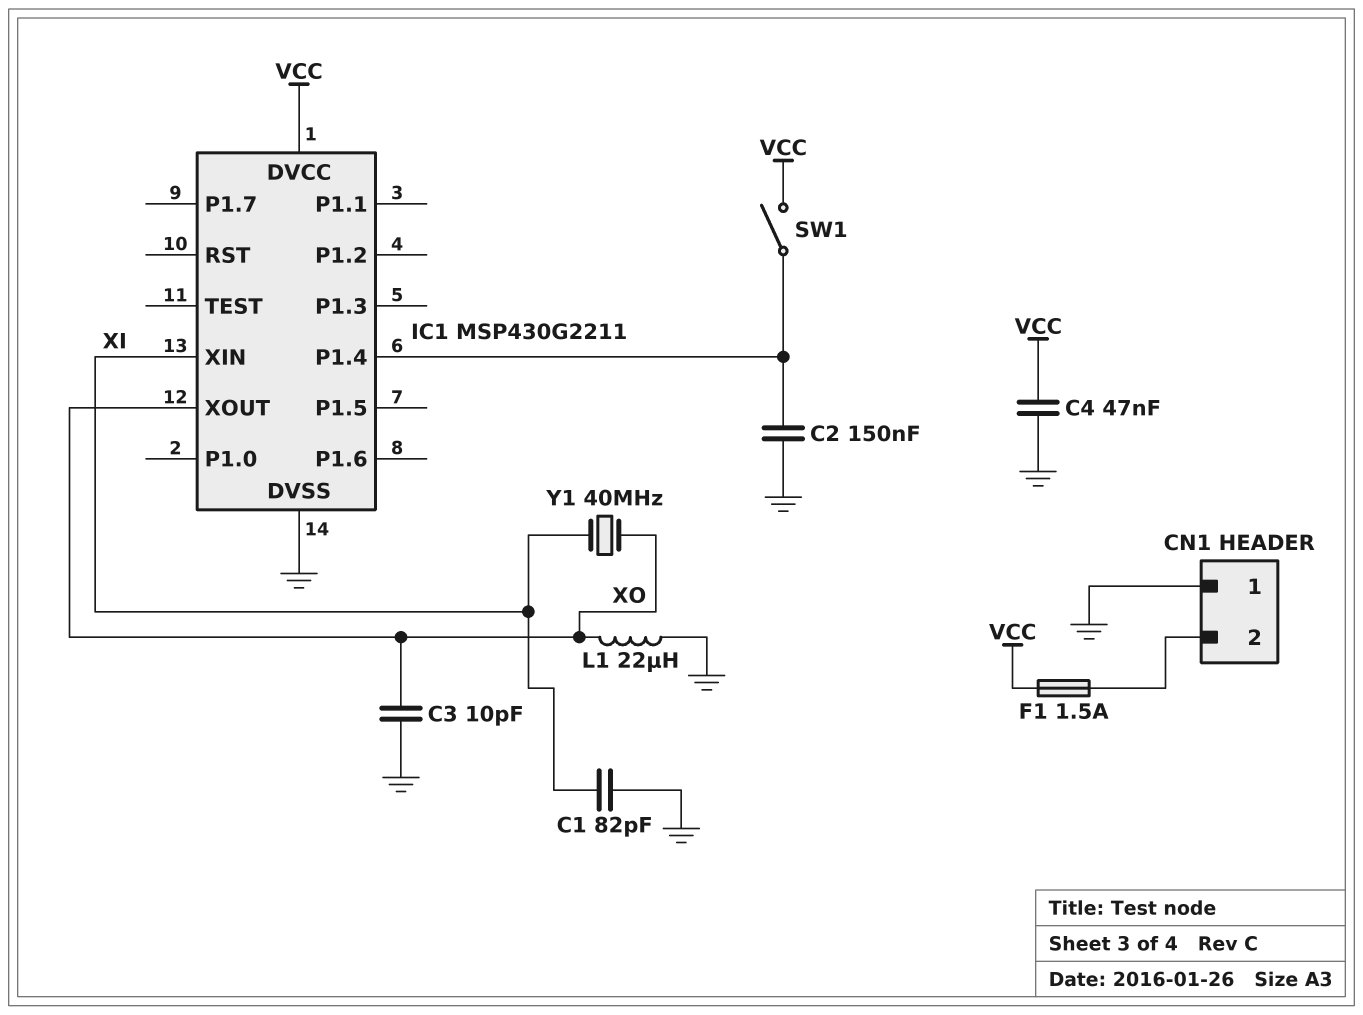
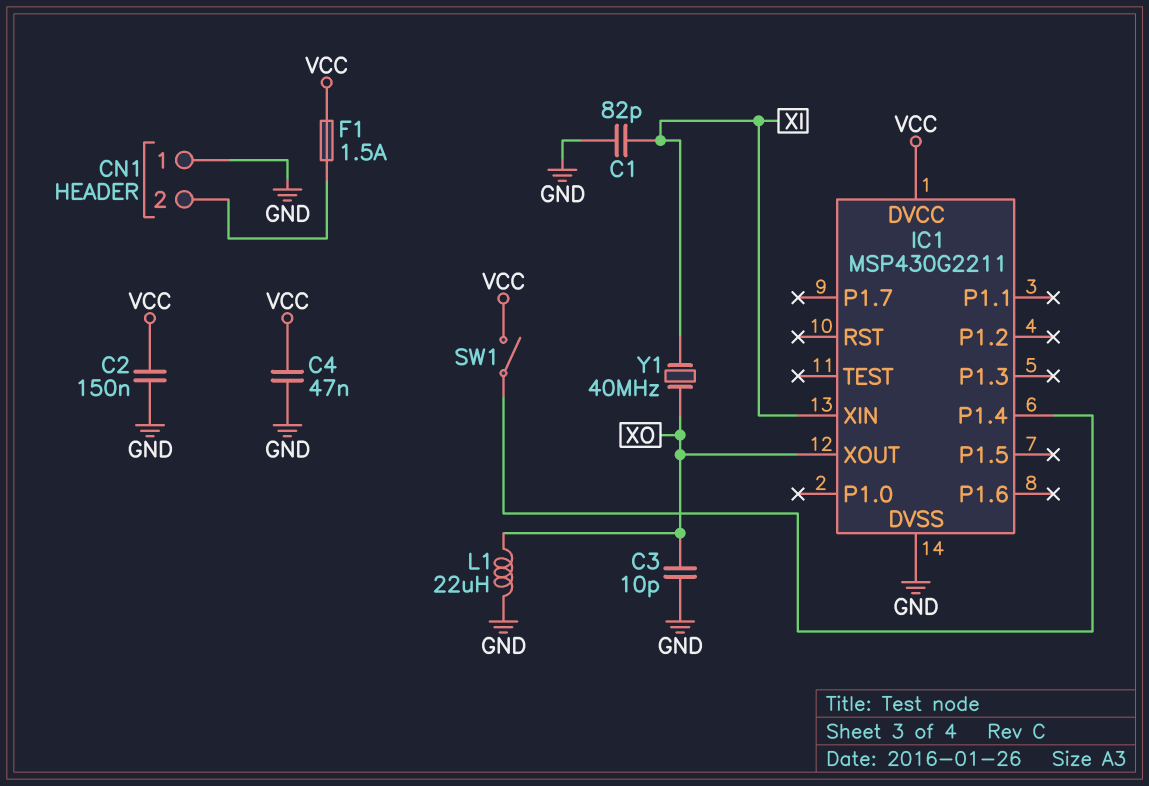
C2: 150nF (GND, IC1/P1.4) -> 150nF (GND, VCC)

